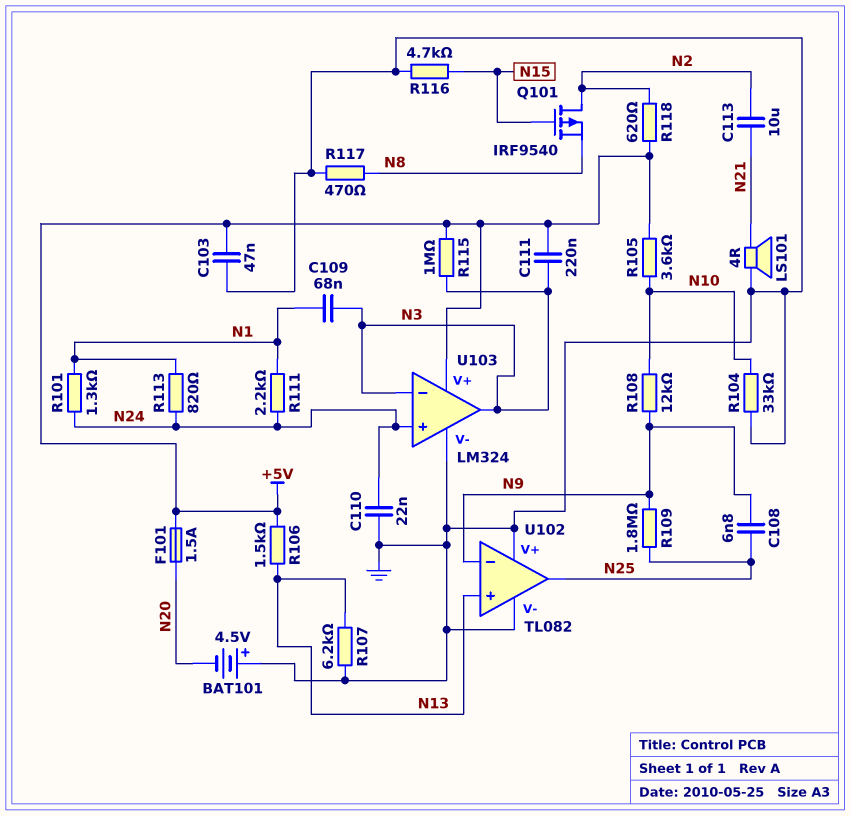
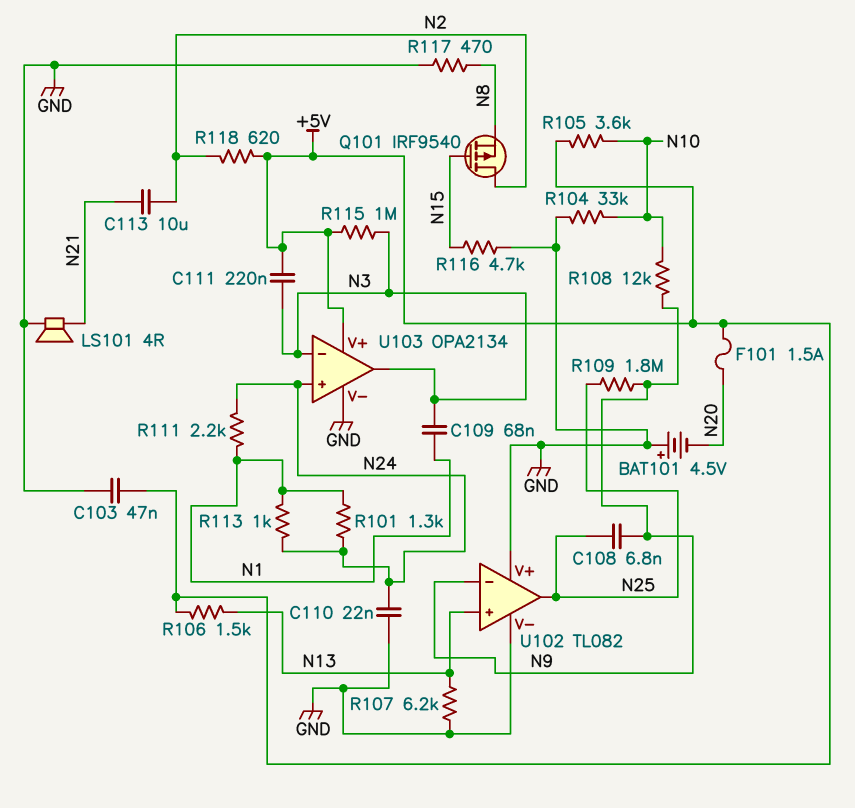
R113: 820 (N1, N24) -> 1k (N1, N24)
U103: LM324 -> OPA2134

